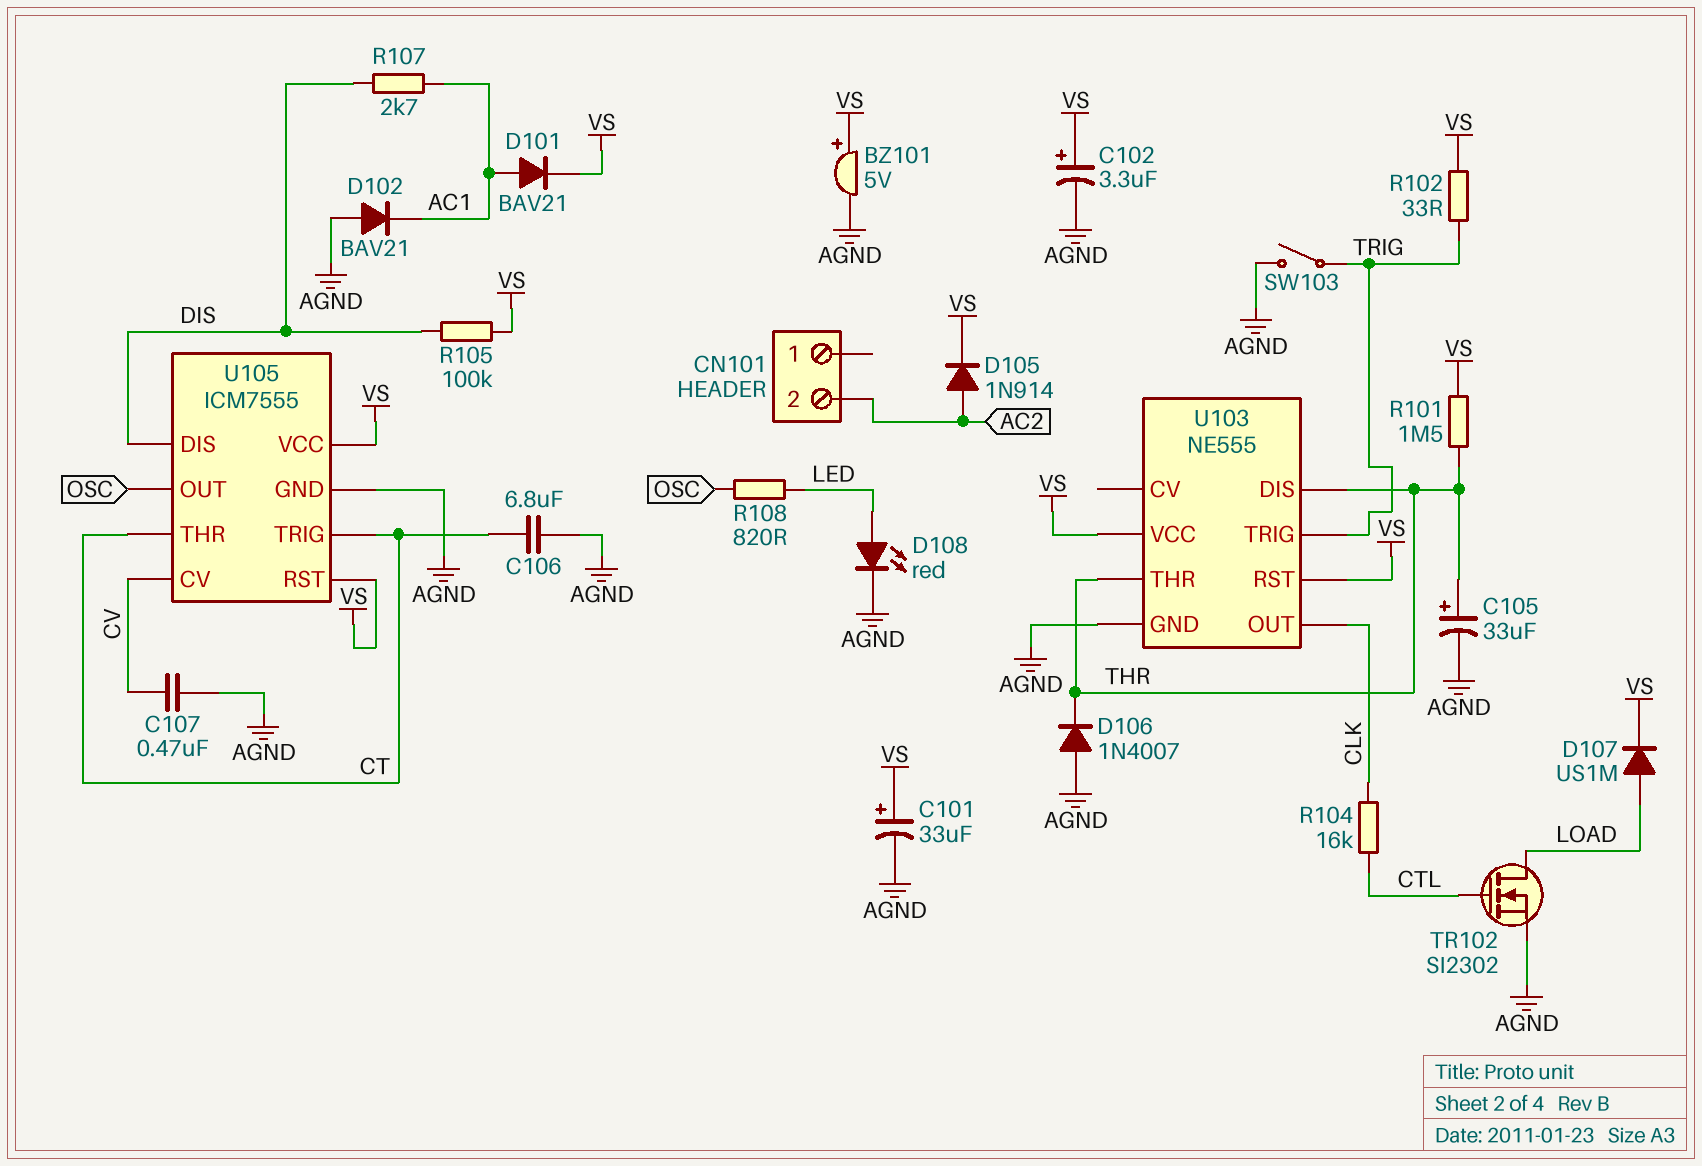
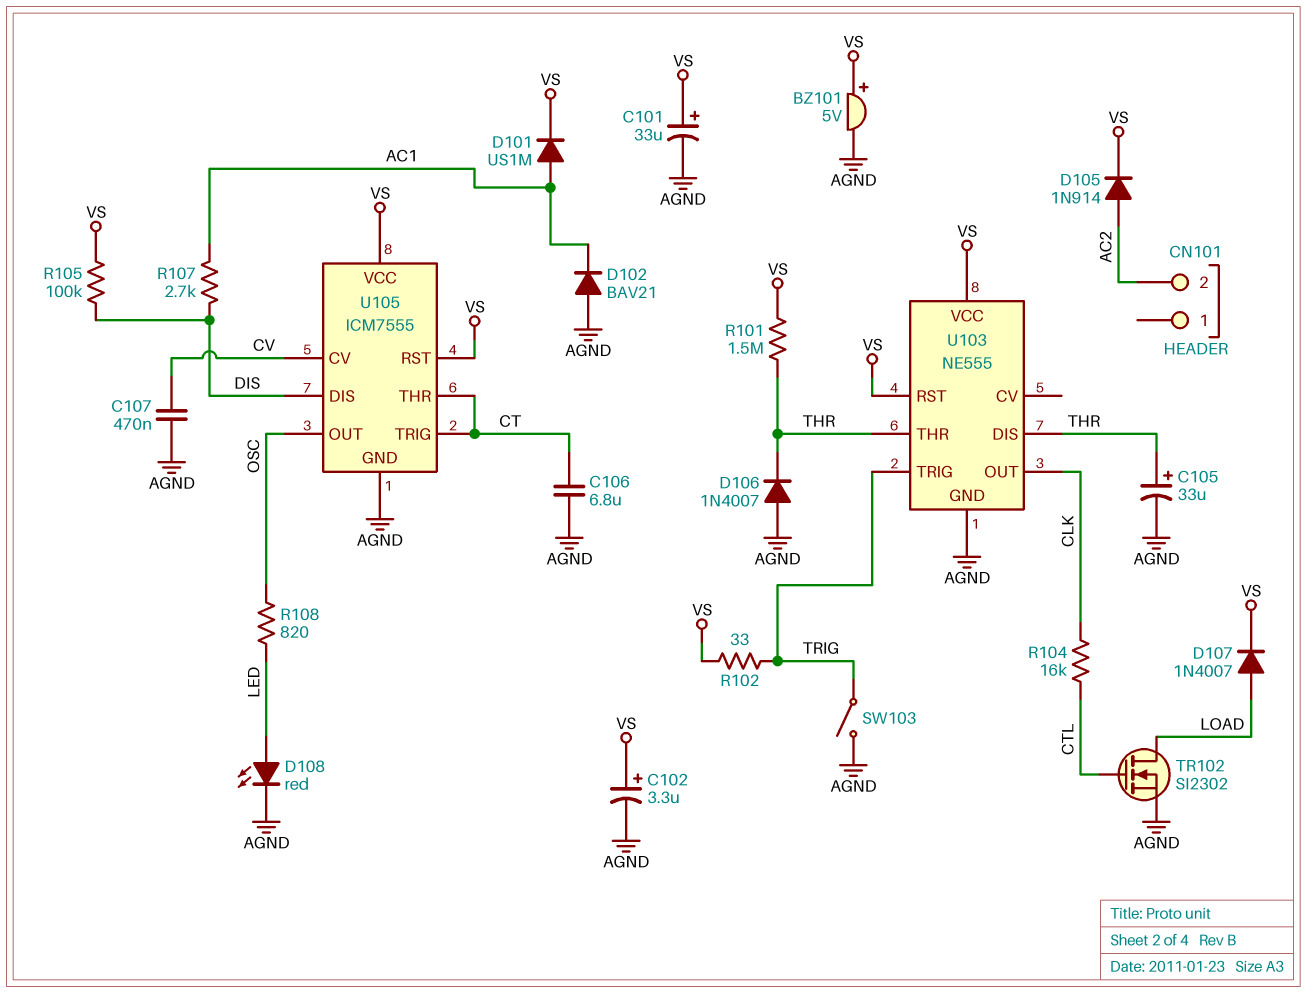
D101: diode BAV21 (A AC1, K VS) -> diode US1M (A AC1, K VS)
D107: diode US1M (A LOAD, K VS) -> diode 1N4007 (A LOAD, K VS)

